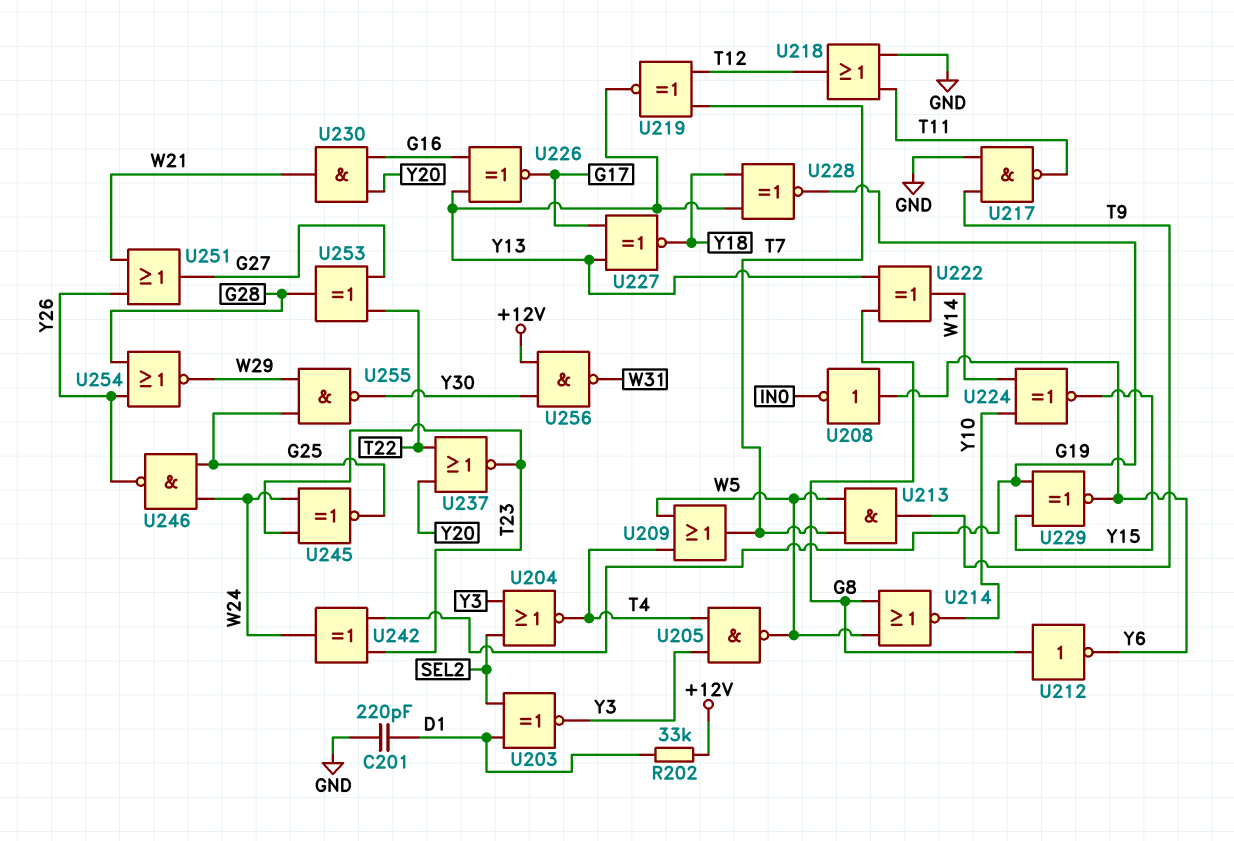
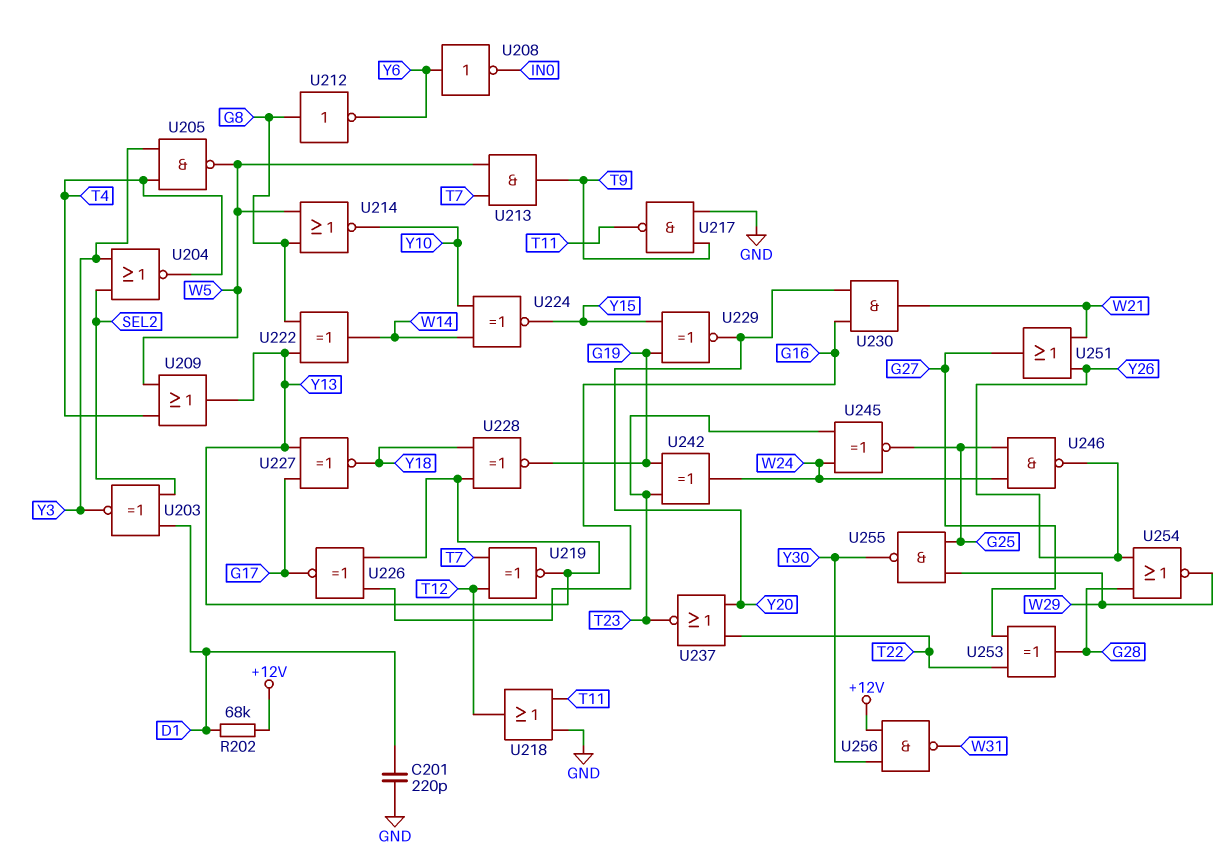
R202: 33k (+12V, D1) -> 68k (+12V, D1)
U209: OR (in T4, in W5, out T7) -> OR (in T4, in W5, out Y13)
U229: XNOR (in G19, in Y15, out Y6) -> XNOR (in G19, in Y15, out Y20)

